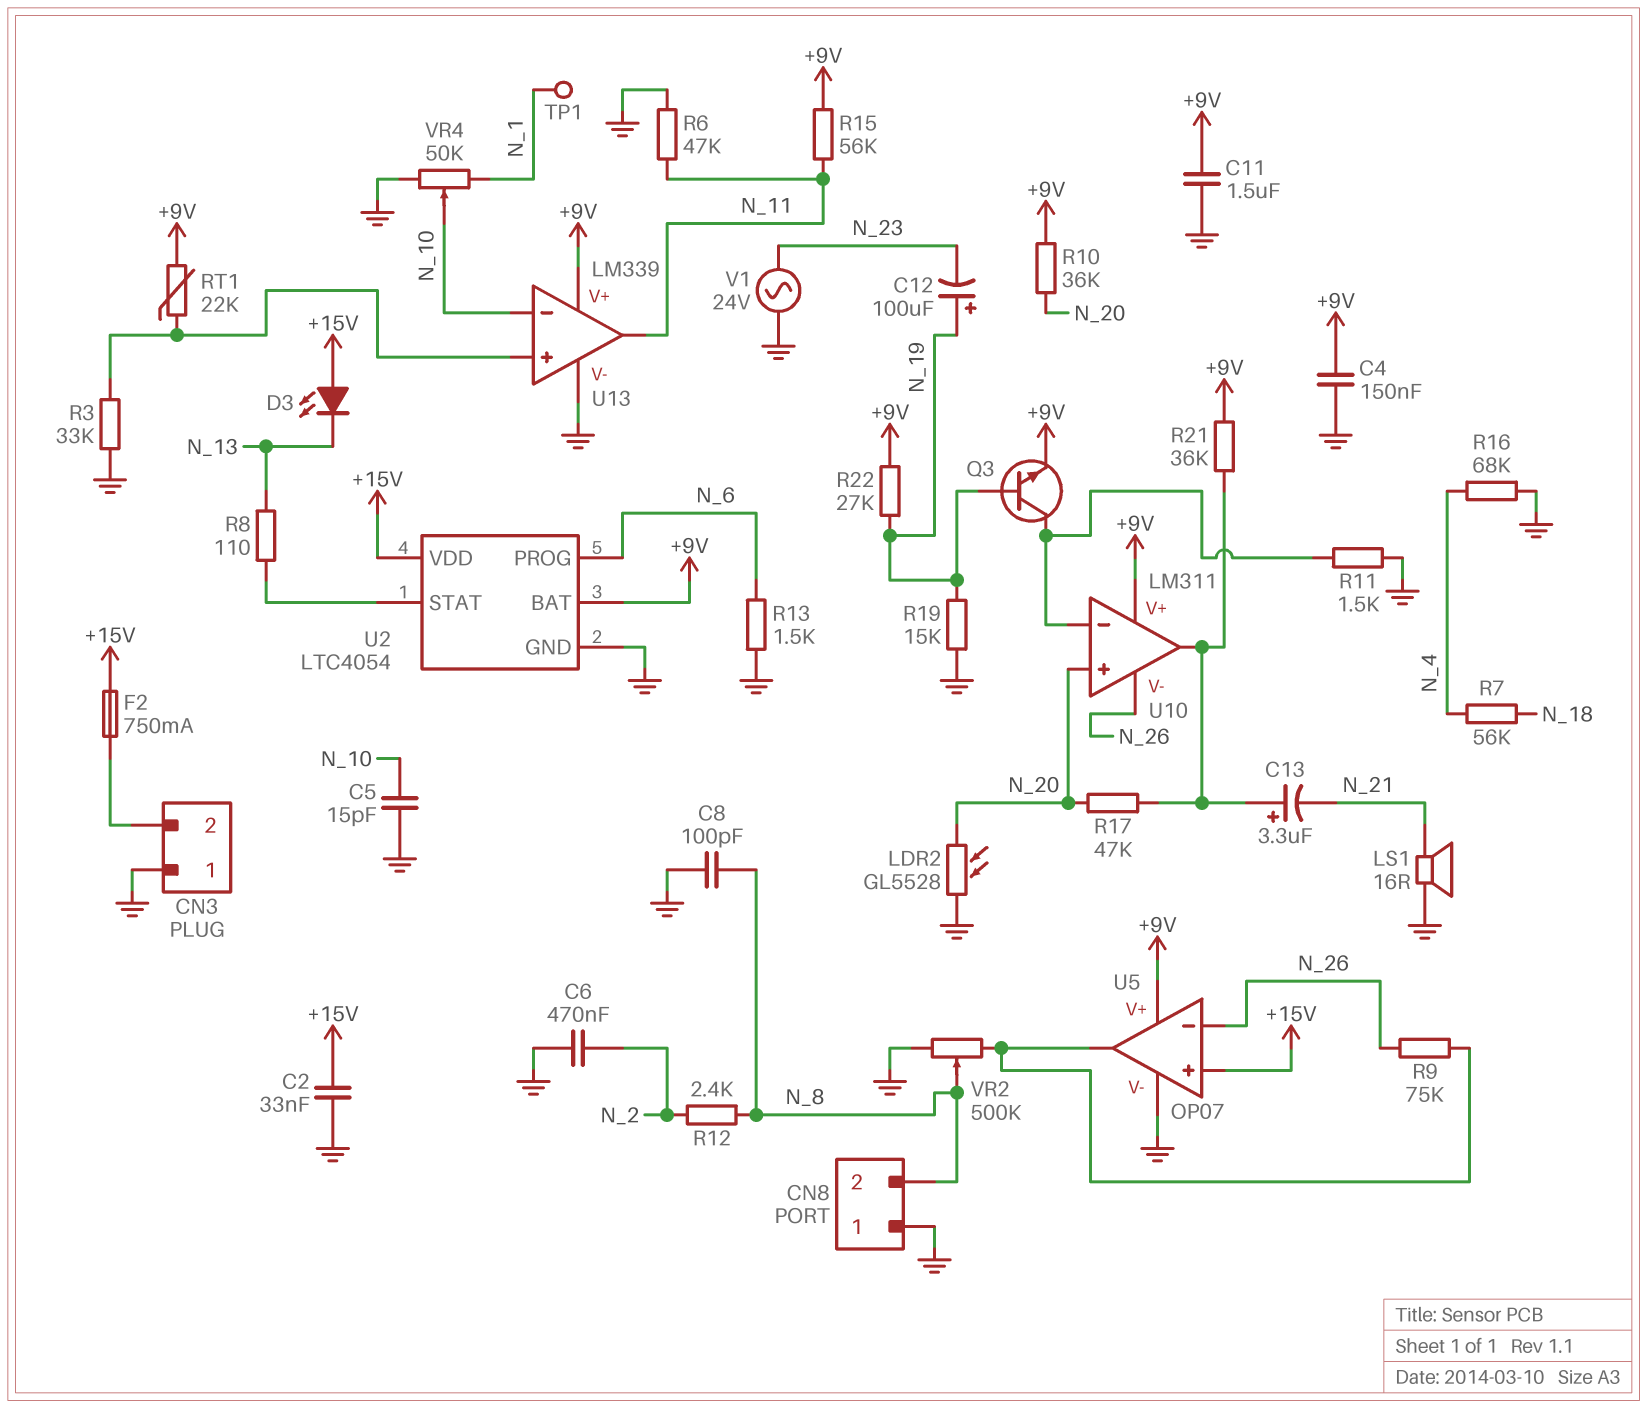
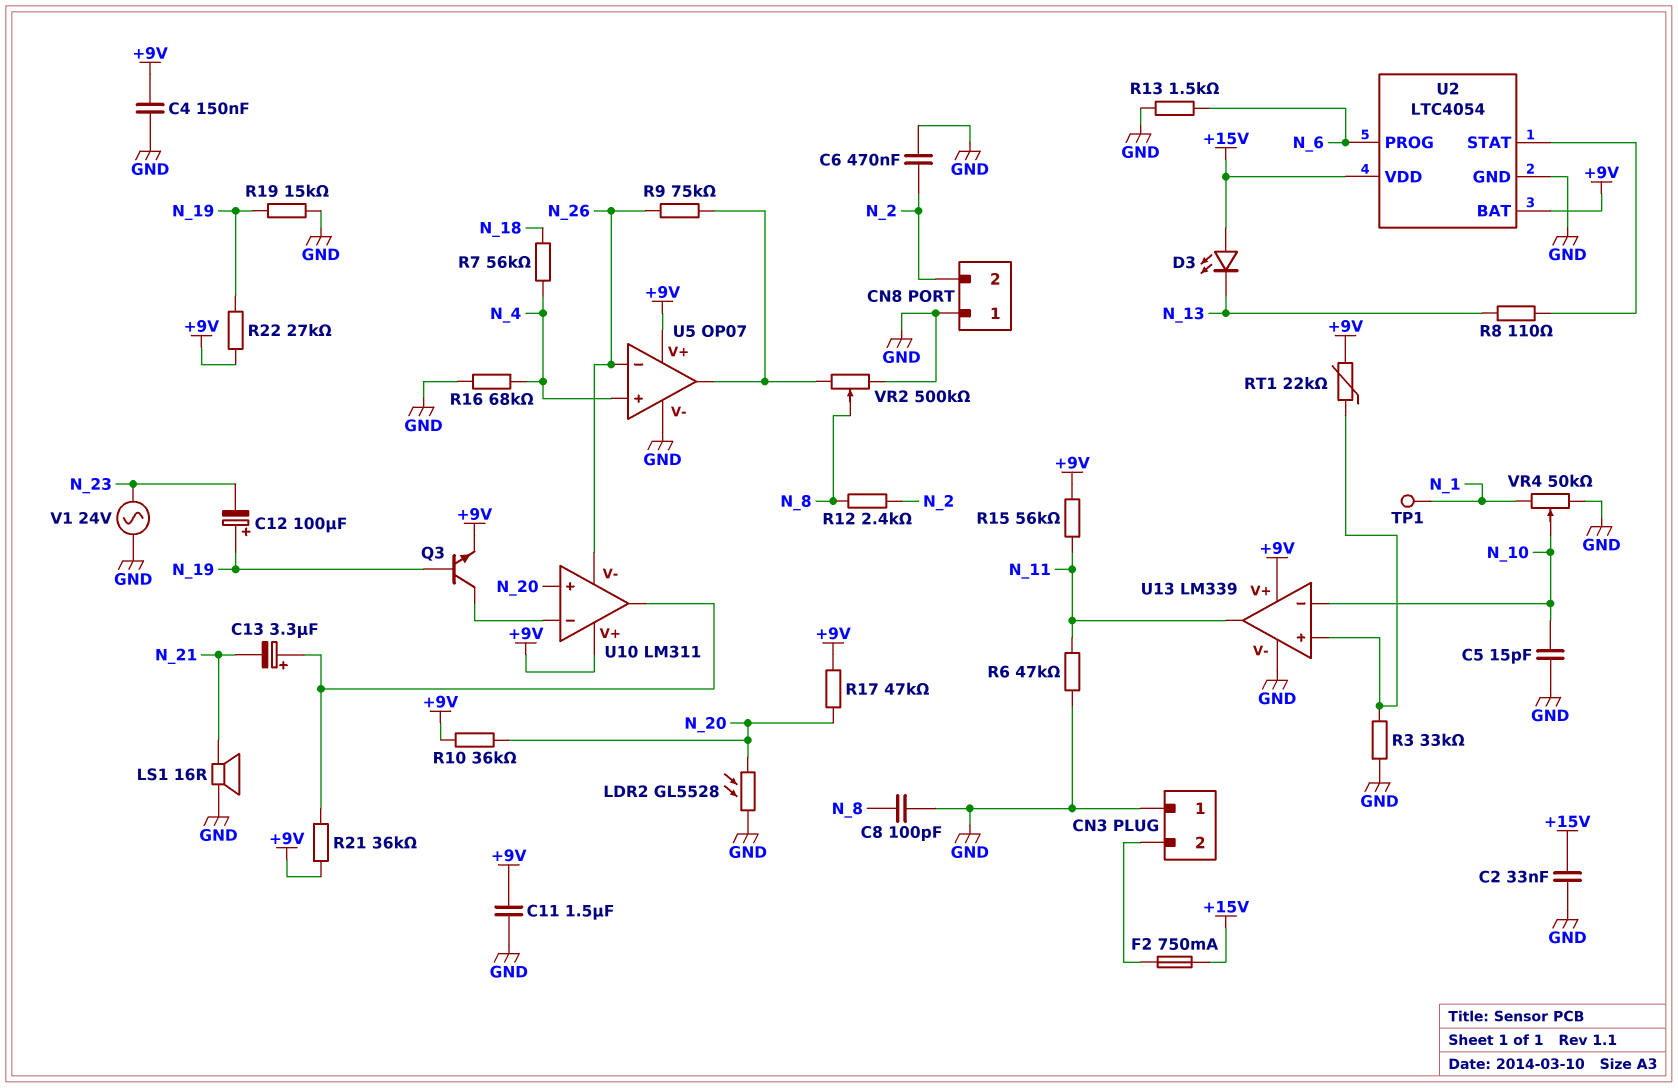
CN8 pin 2: N_8 -> N_2
R11: 1.5k (GND, U10/in-) -> none
R17: 47k (N_20, U10/out) -> 47k (+9V, N_20)
U5 pin in+: +15V -> N_4

